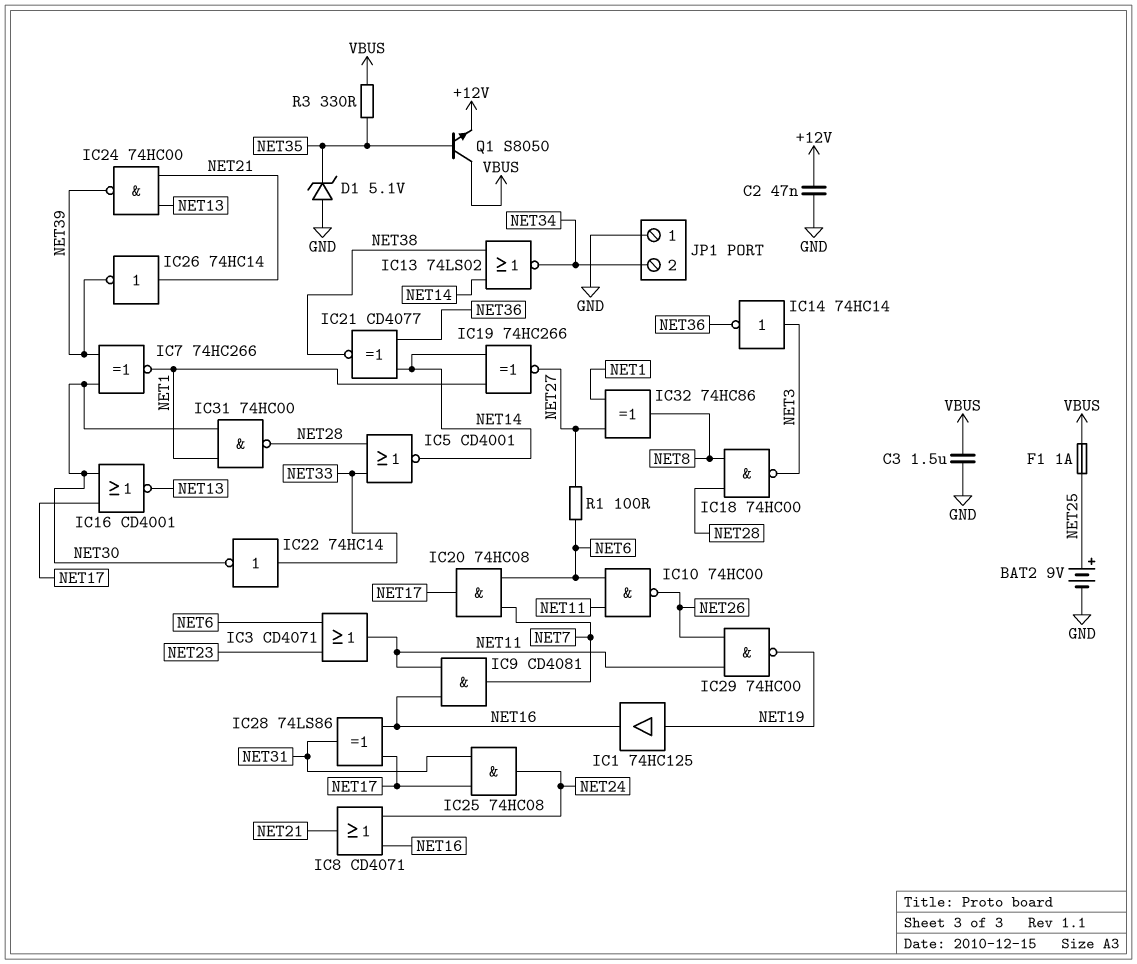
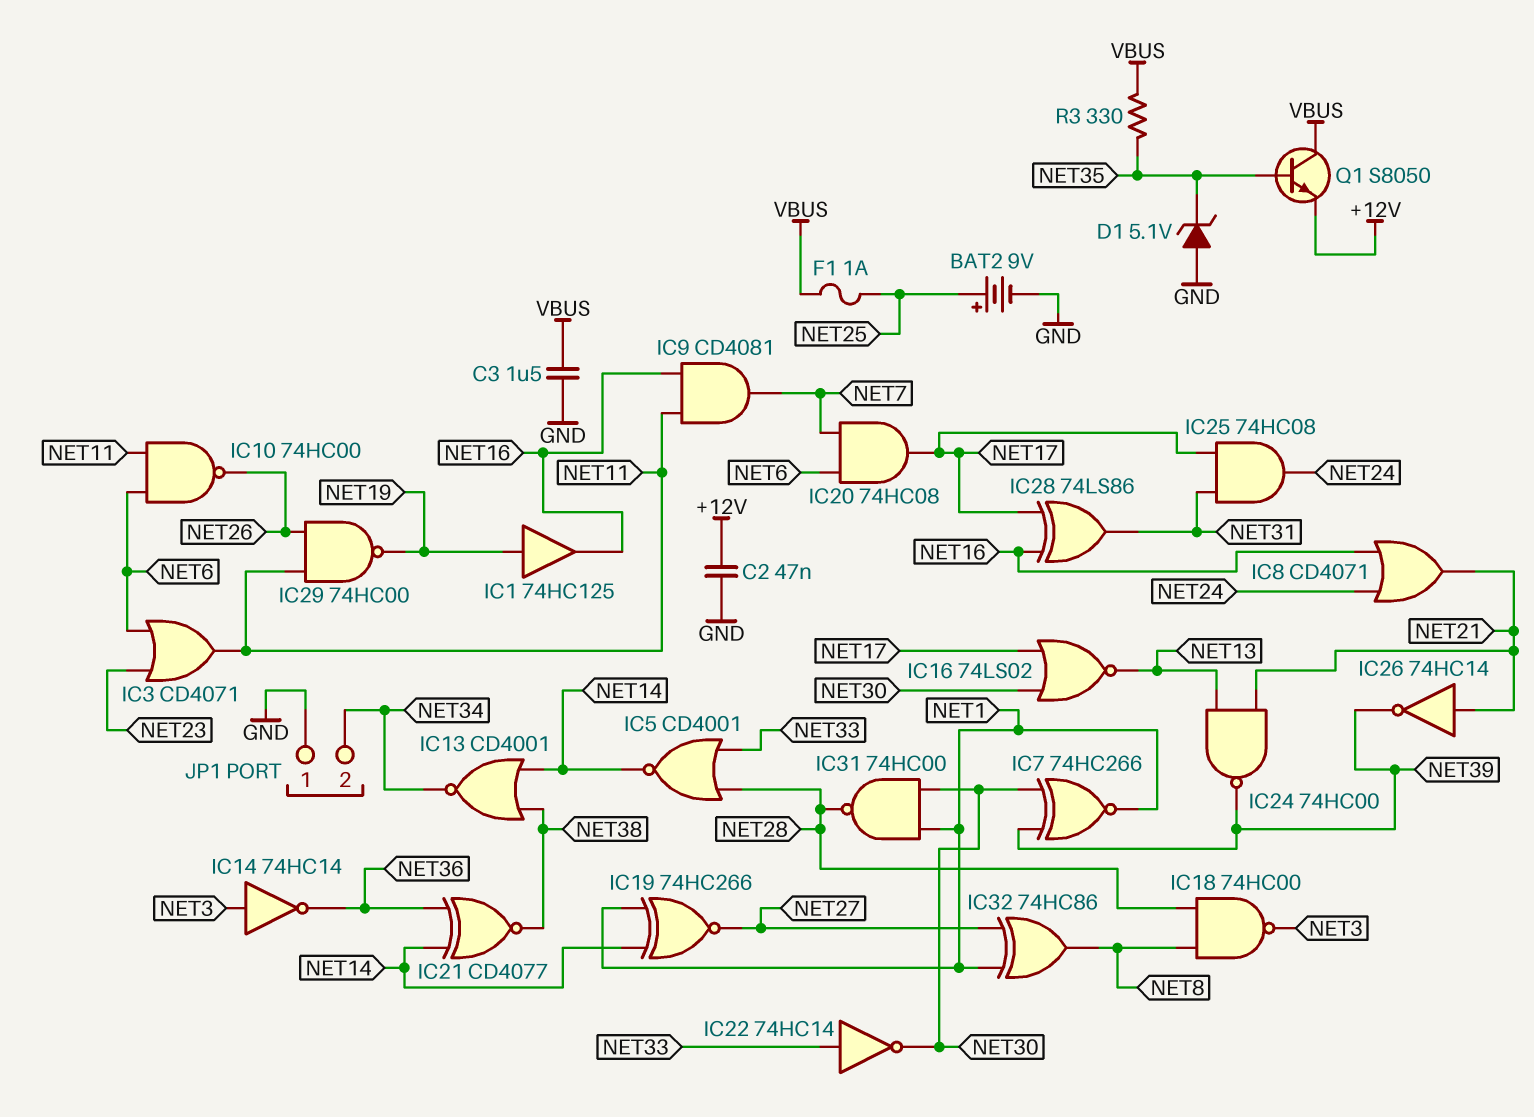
IC13: NOR 74LS02 (in NET14, in NET38, out NET34) -> NOR CD4001 (in NET14, in NET38, out NET34)
IC16: NOR CD4001 (in NET17, in NET30, out NET13) -> NOR 74LS02 (in NET17, in NET30, out NET13)
R1: 100 (NET6, NET27) -> none

